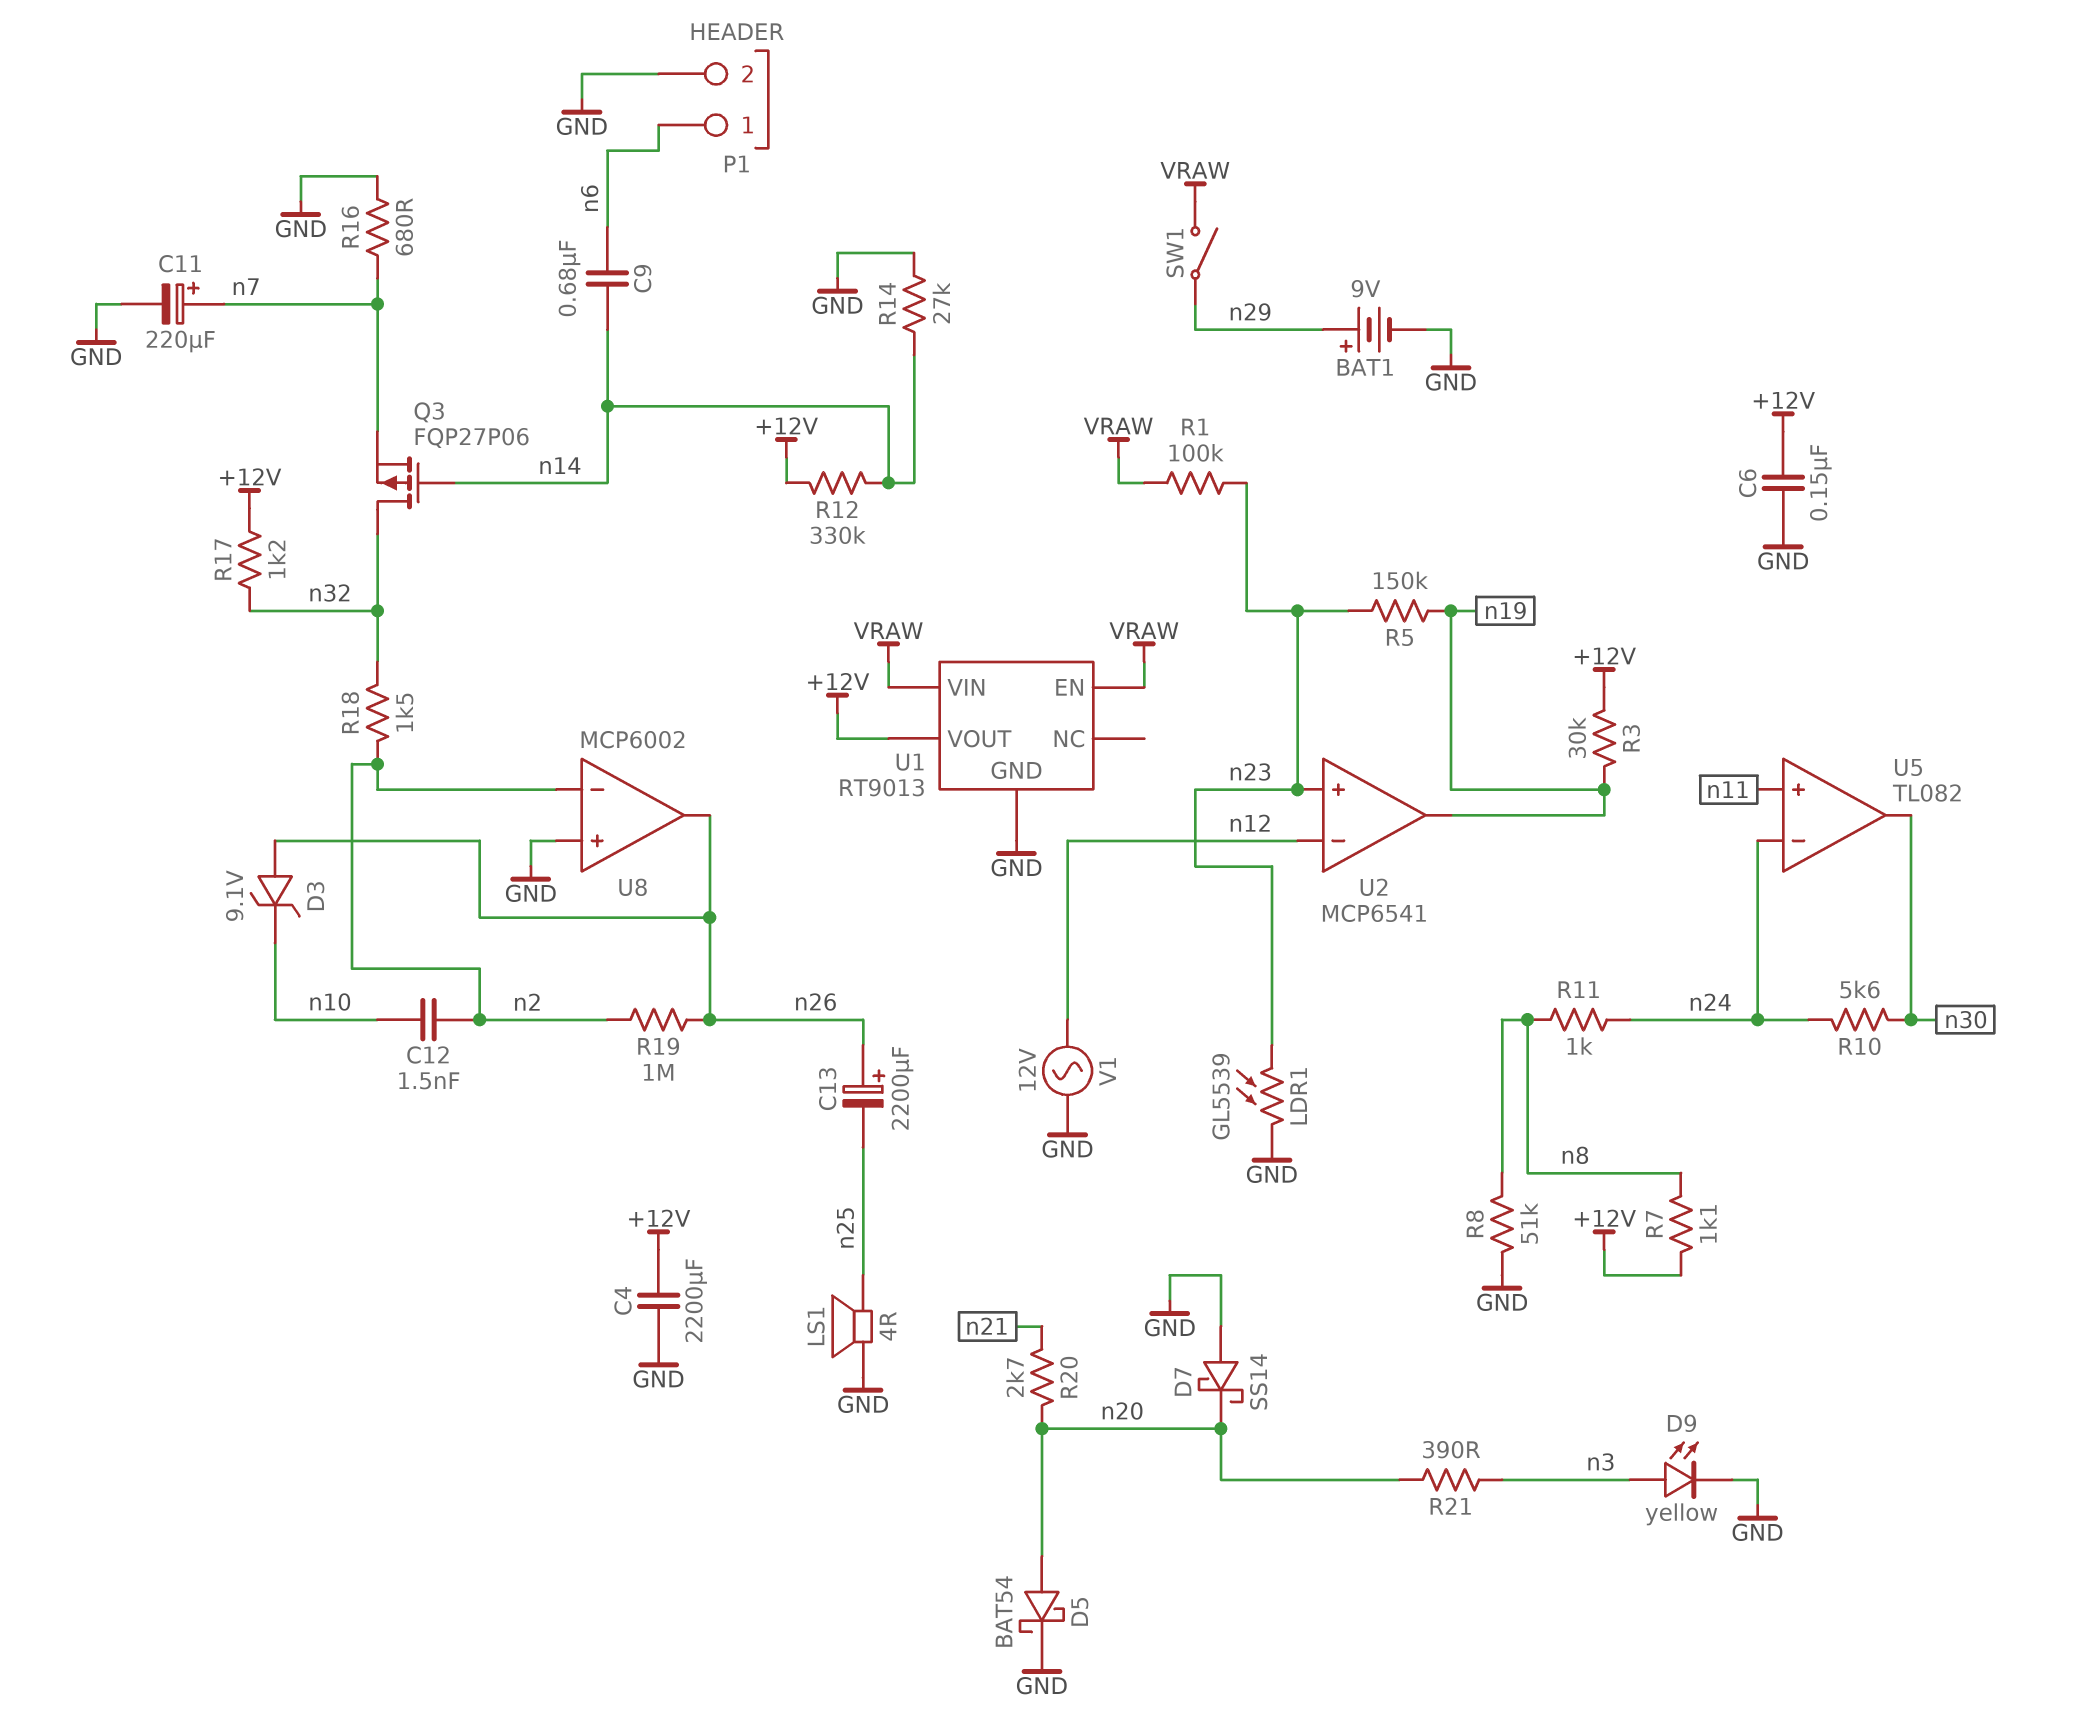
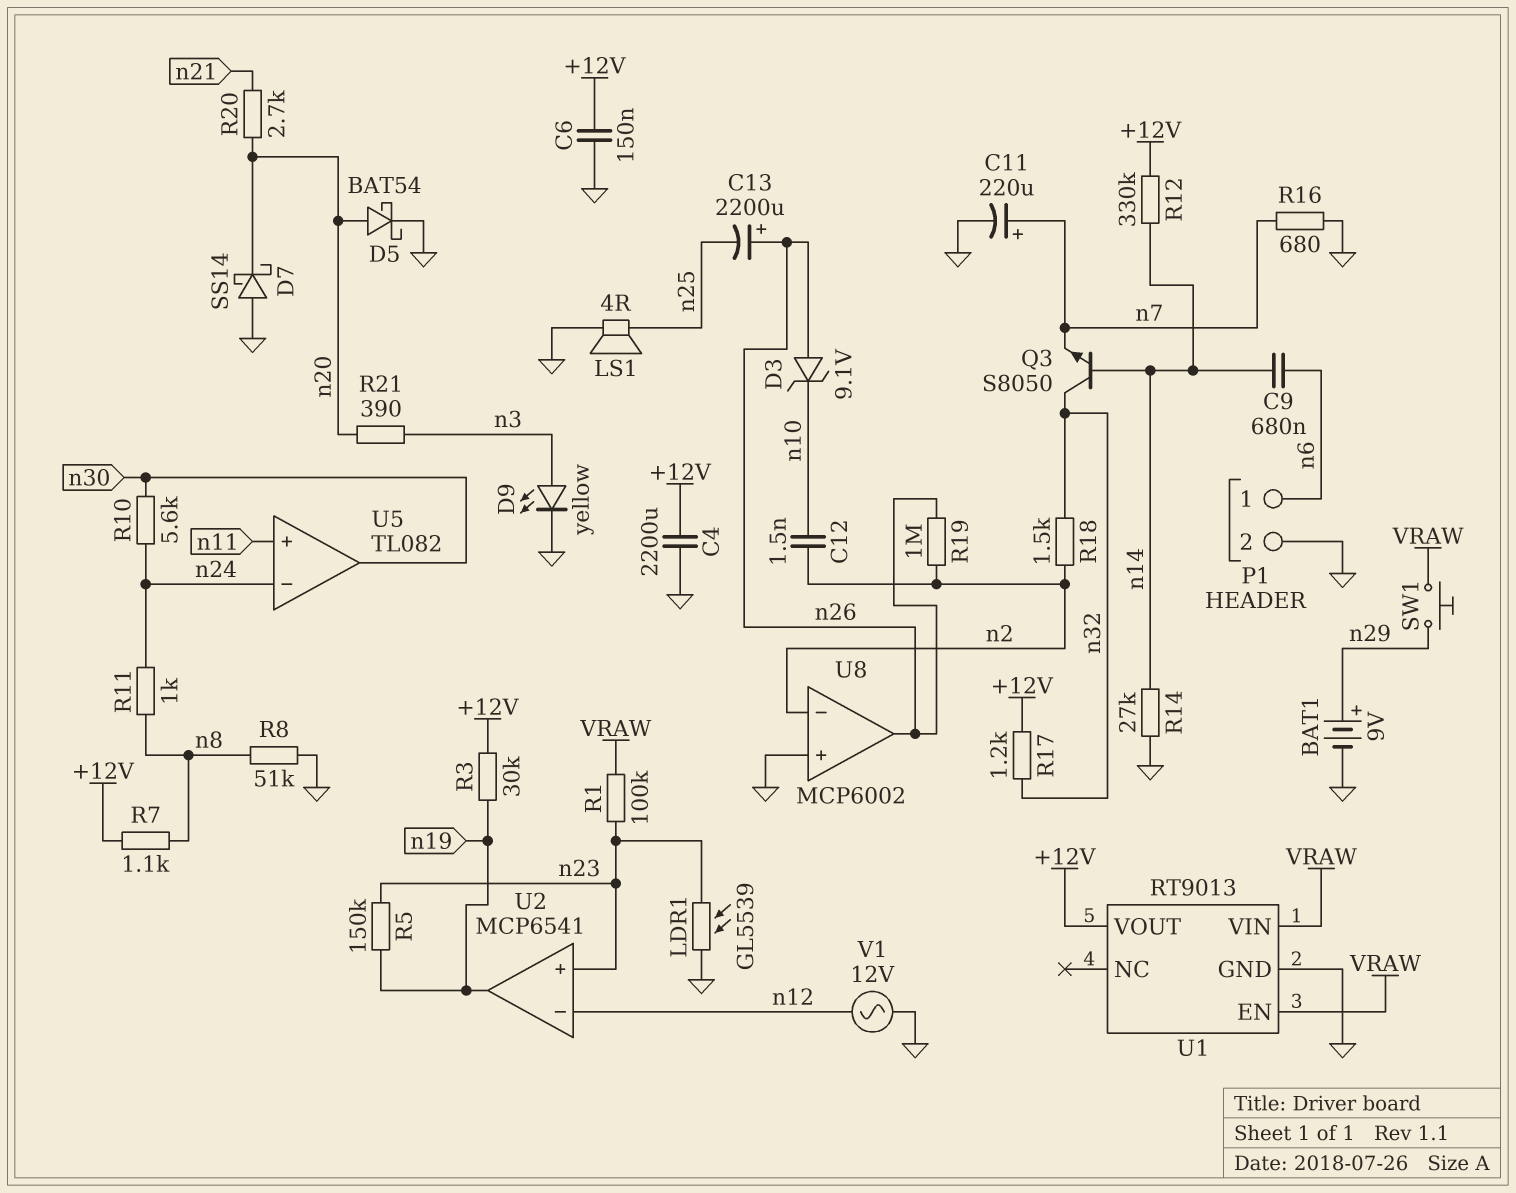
Q3: PMOS FQP27P06 (G n14, D n32, S n7) -> NPN S8050 (B n14, C n32, E n7)
SW1: switch (VRAW, n29) -> button (VRAW, n29)

